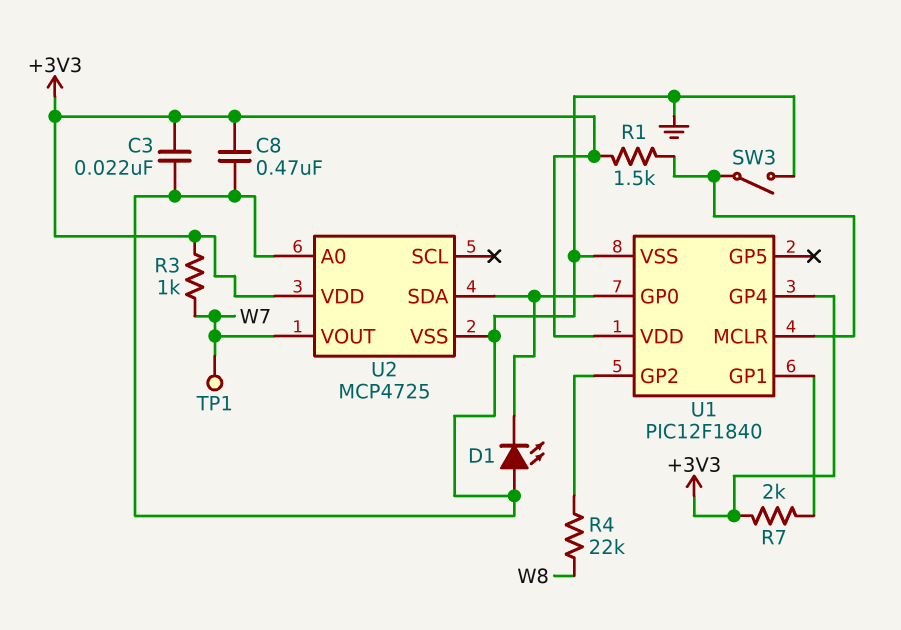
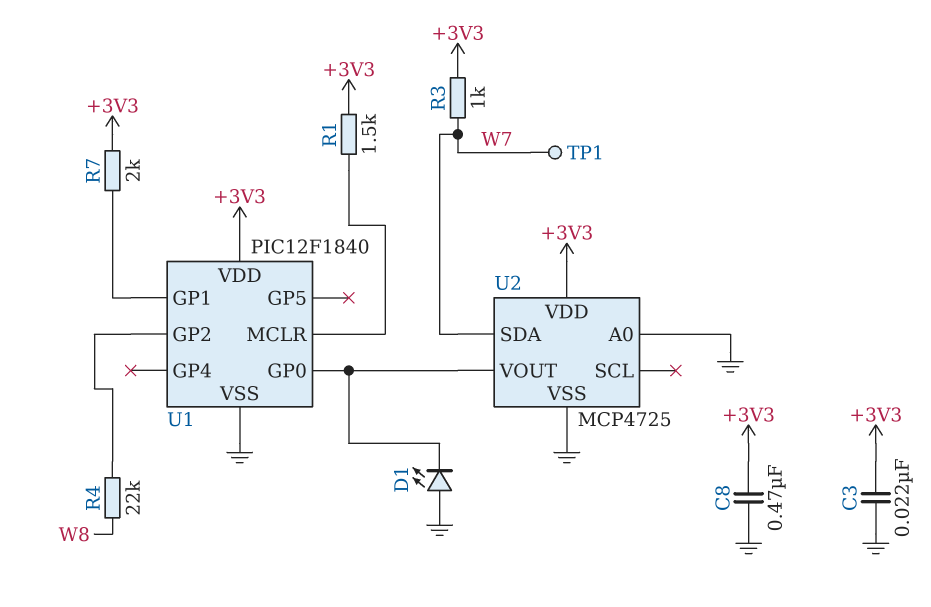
SW3: switch (GND, U1/MCLR) -> none
U1 pin GP4: +3V3 -> none
U2 pin SDA: U1/GP0 -> W7
U2 pin VOUT: W7 -> U1/GP0

